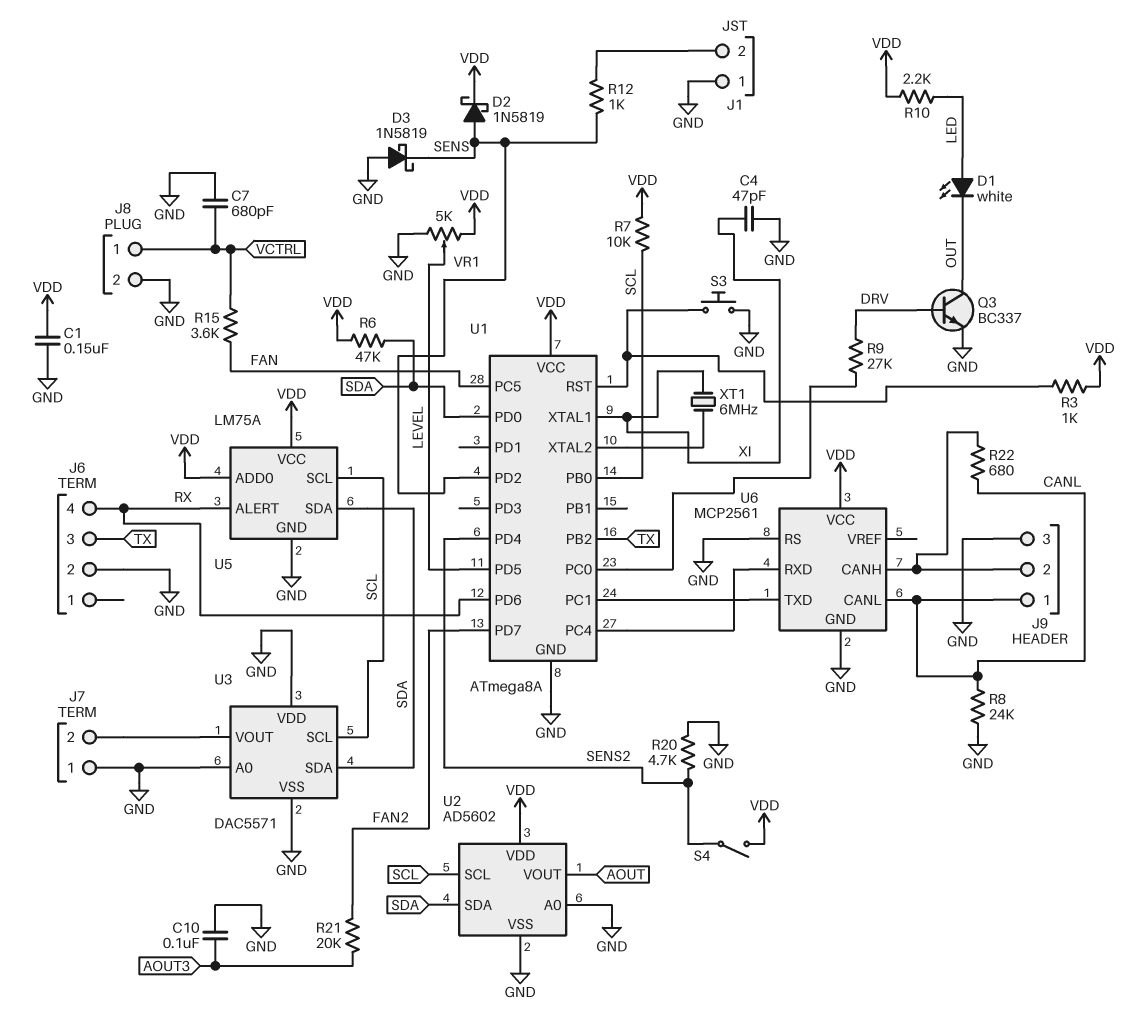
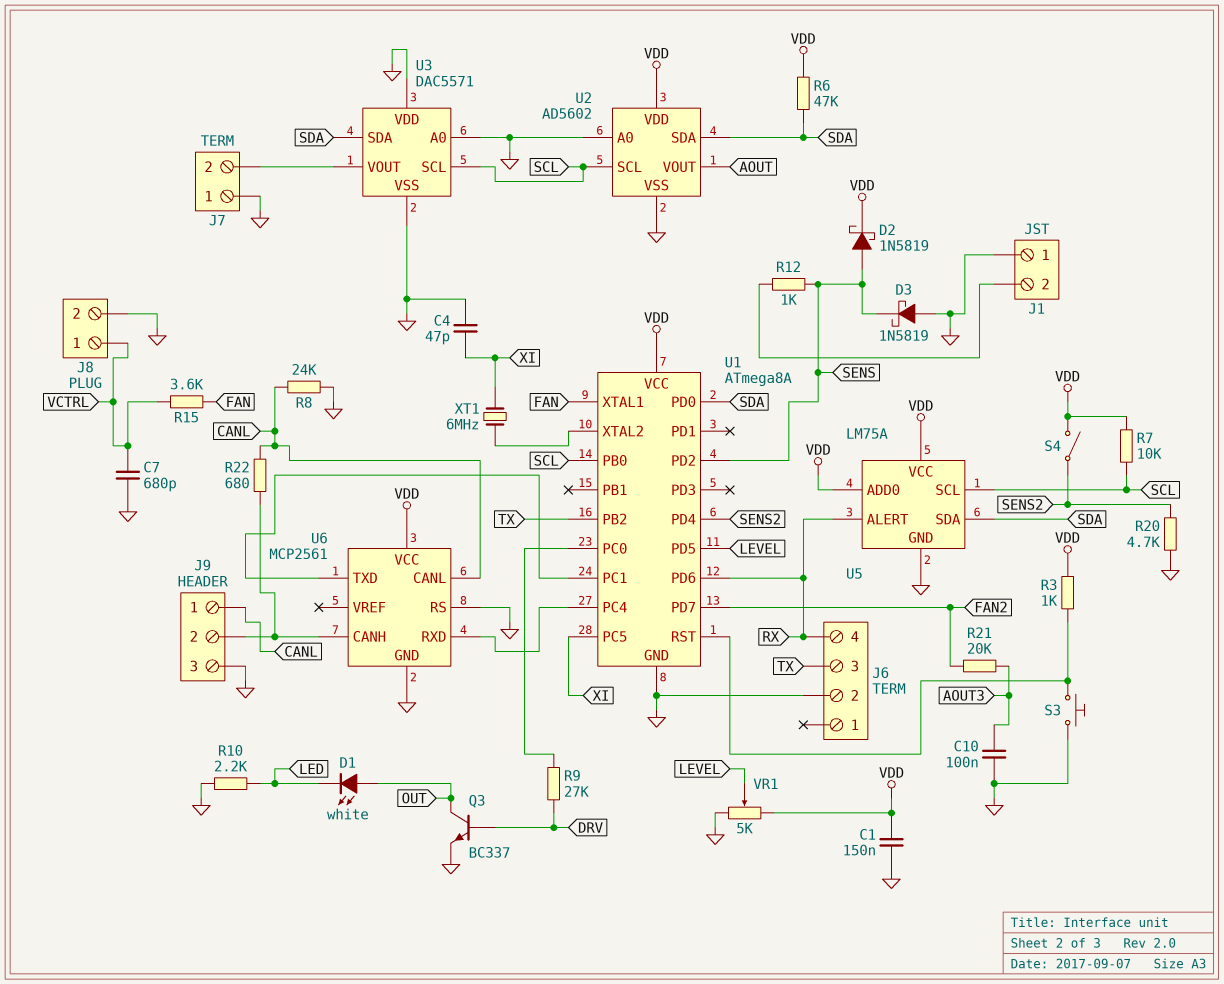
D1: LED white (A LED, K OUT) -> LED white (A OUT, K LED)
R10: 2.2k (LED, VDD) -> 2.2k (GND, LED)
U1 pin PC5: FAN -> XI
U1 pin XTAL1: XI -> FAN

